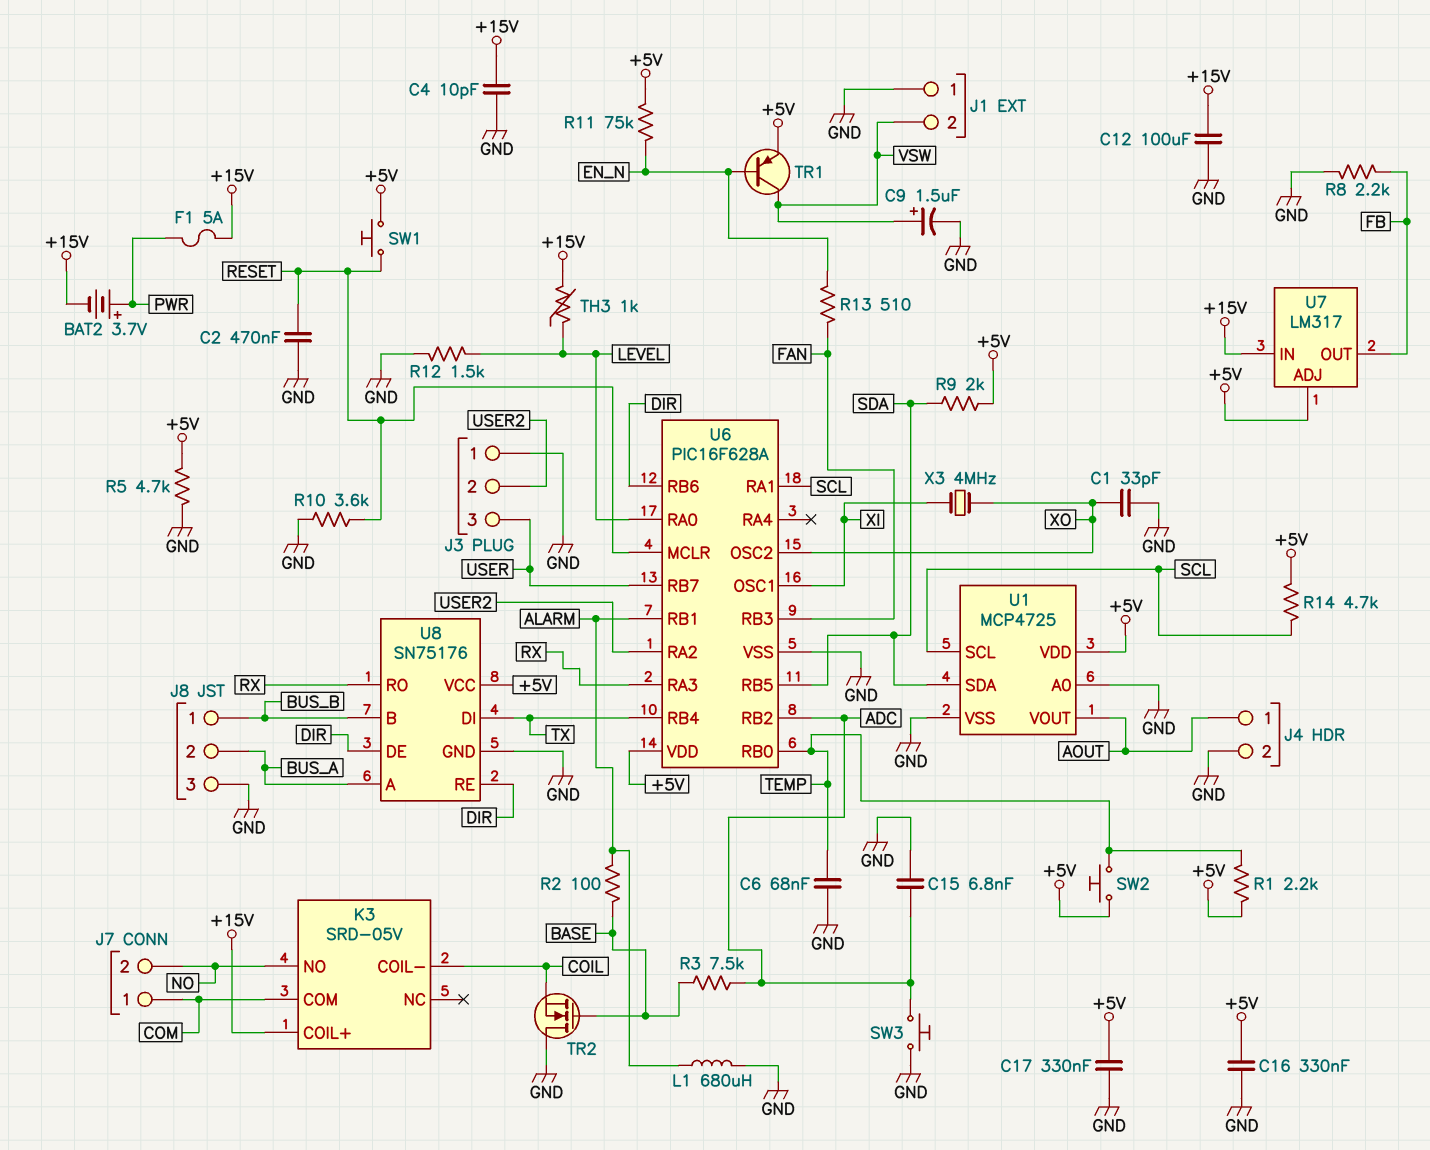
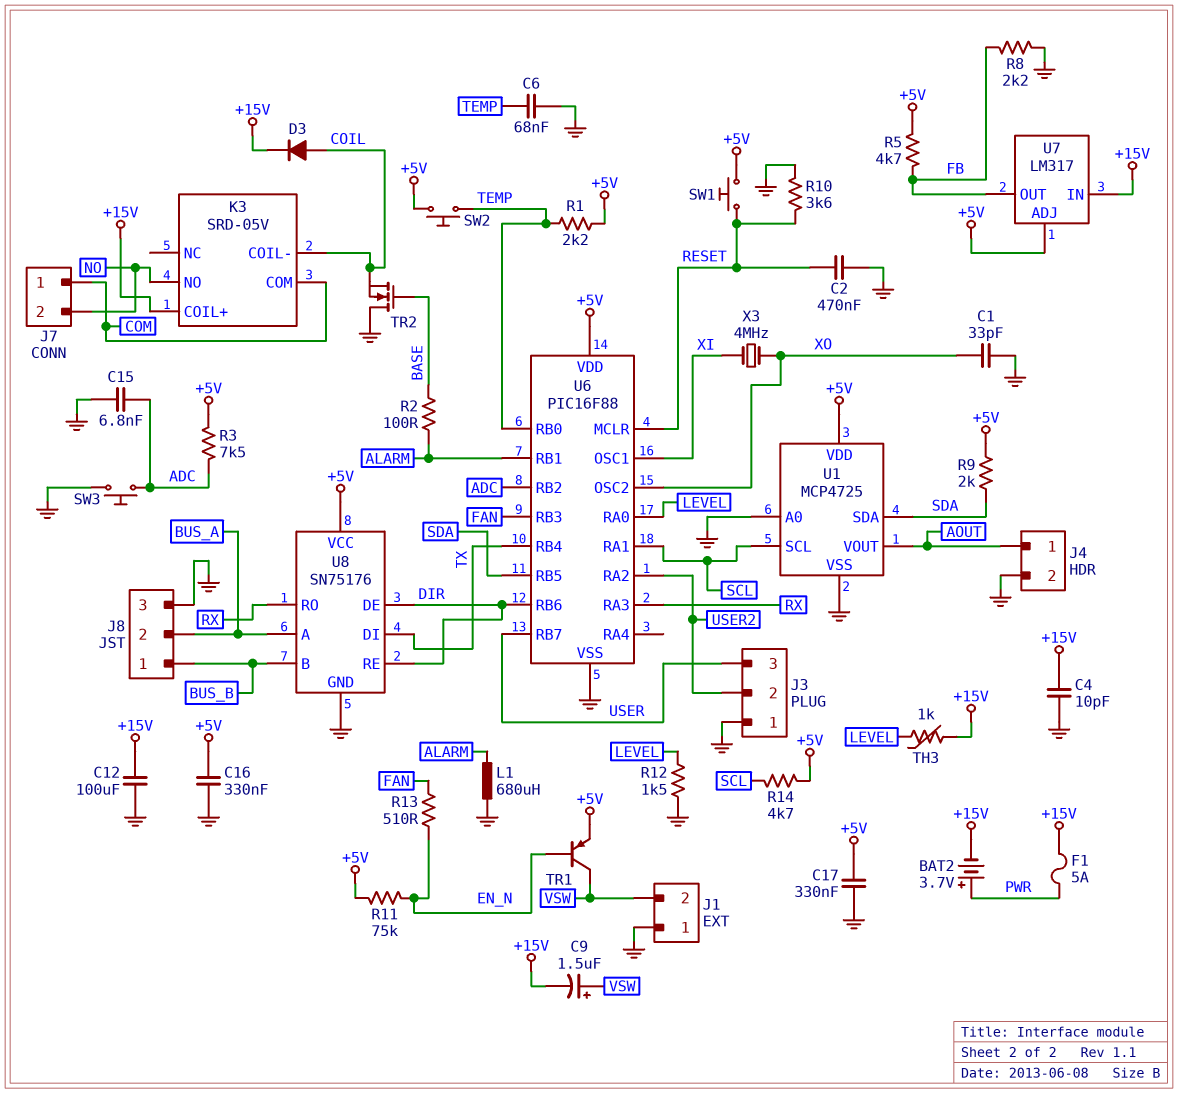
C9: 1.5uF (plus VSW, minus GND) -> 1.5uF (plus VSW, minus +15V)
D3: none -> diode (A COIL, K +15V)
R3: 7.5k (ADC, BASE) -> 7.5k (+5V, ADC)
R5: 4.7k (+5V, GND) -> 4.7k (+5V, FB)
U6: PIC16F628A -> PIC16F88

